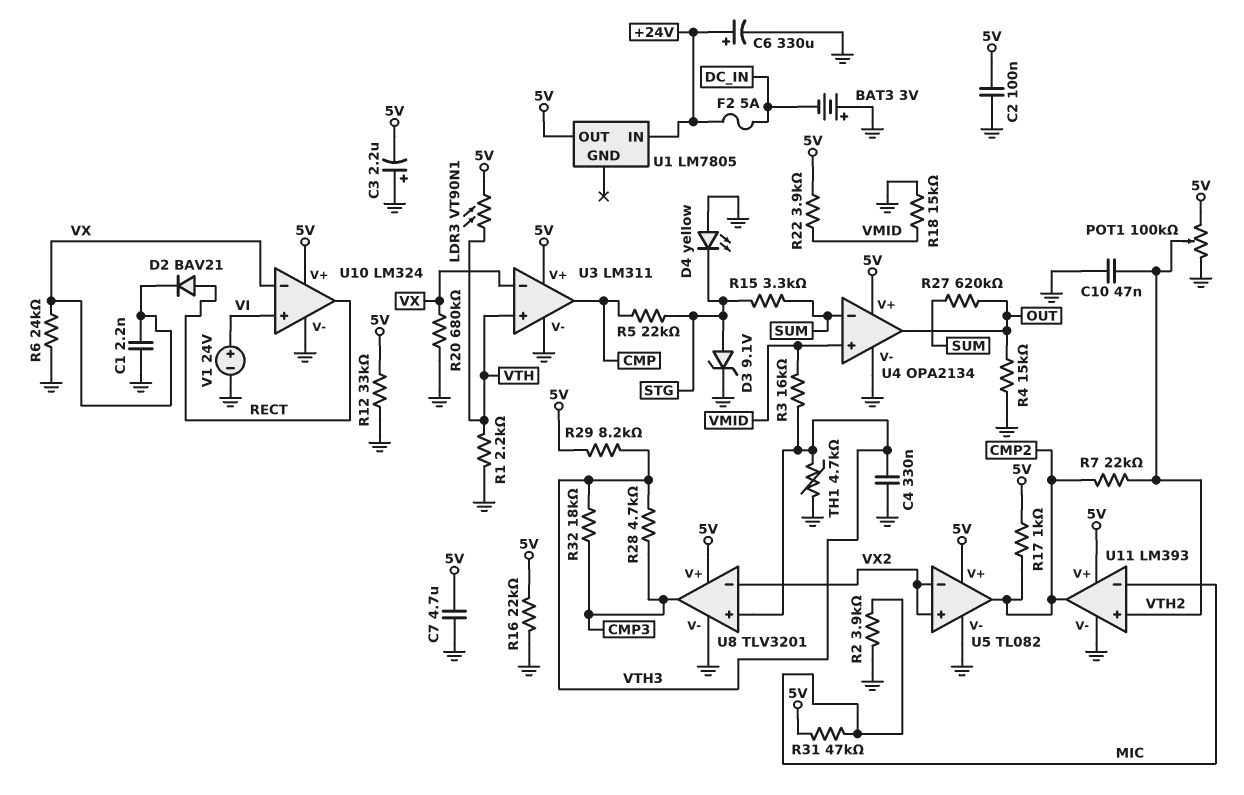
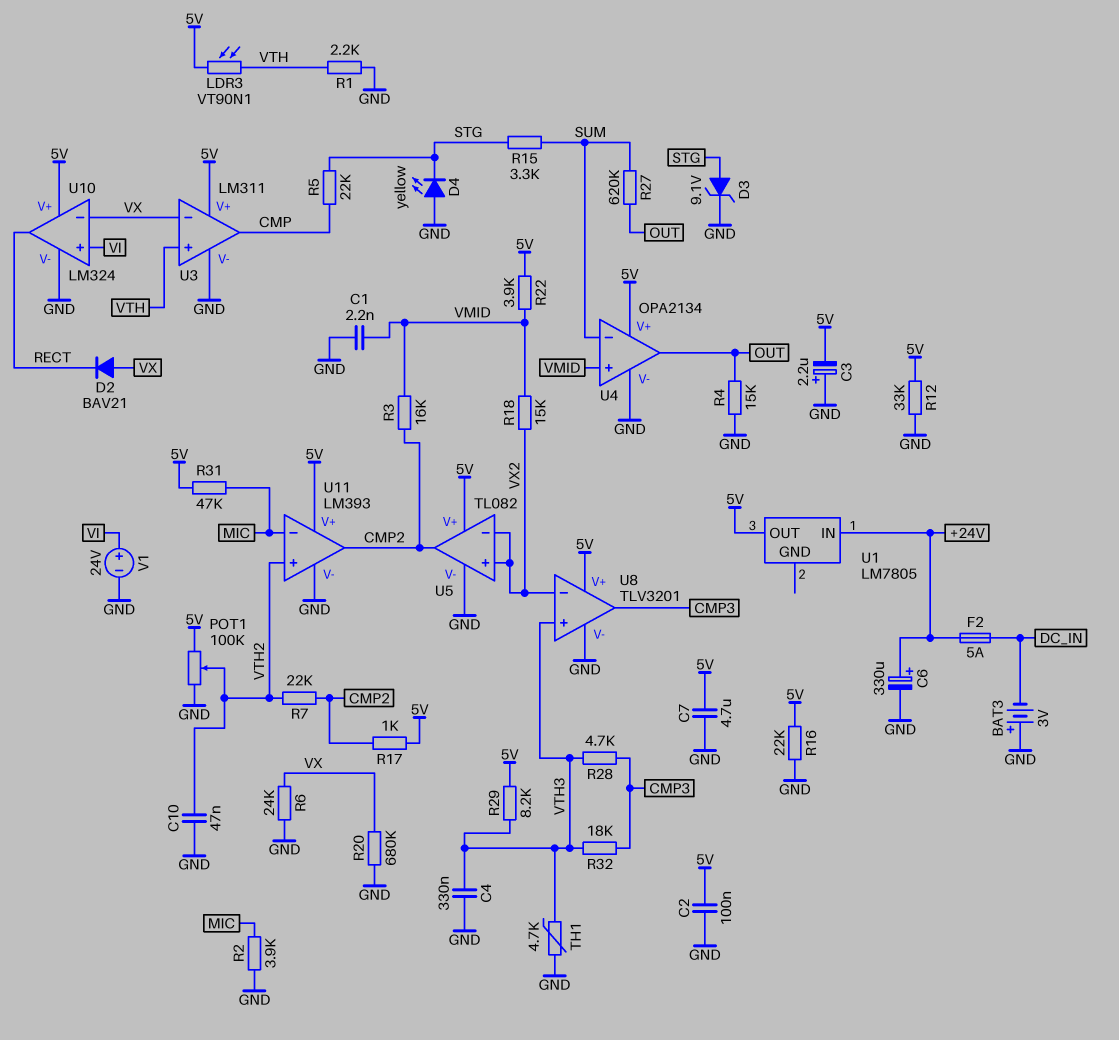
C1: 2.2nF (GND, VX) -> 2.2nF (GND, VMID)
D2: diode BAV21 (A RECT, K VX) -> diode BAV21 (A VX, K RECT)
R3: 16k (VMID, VTH3) -> 16k (CMP2, VMID)
R18: 15k (GND, VMID) -> 15k (VMID, VX2)

